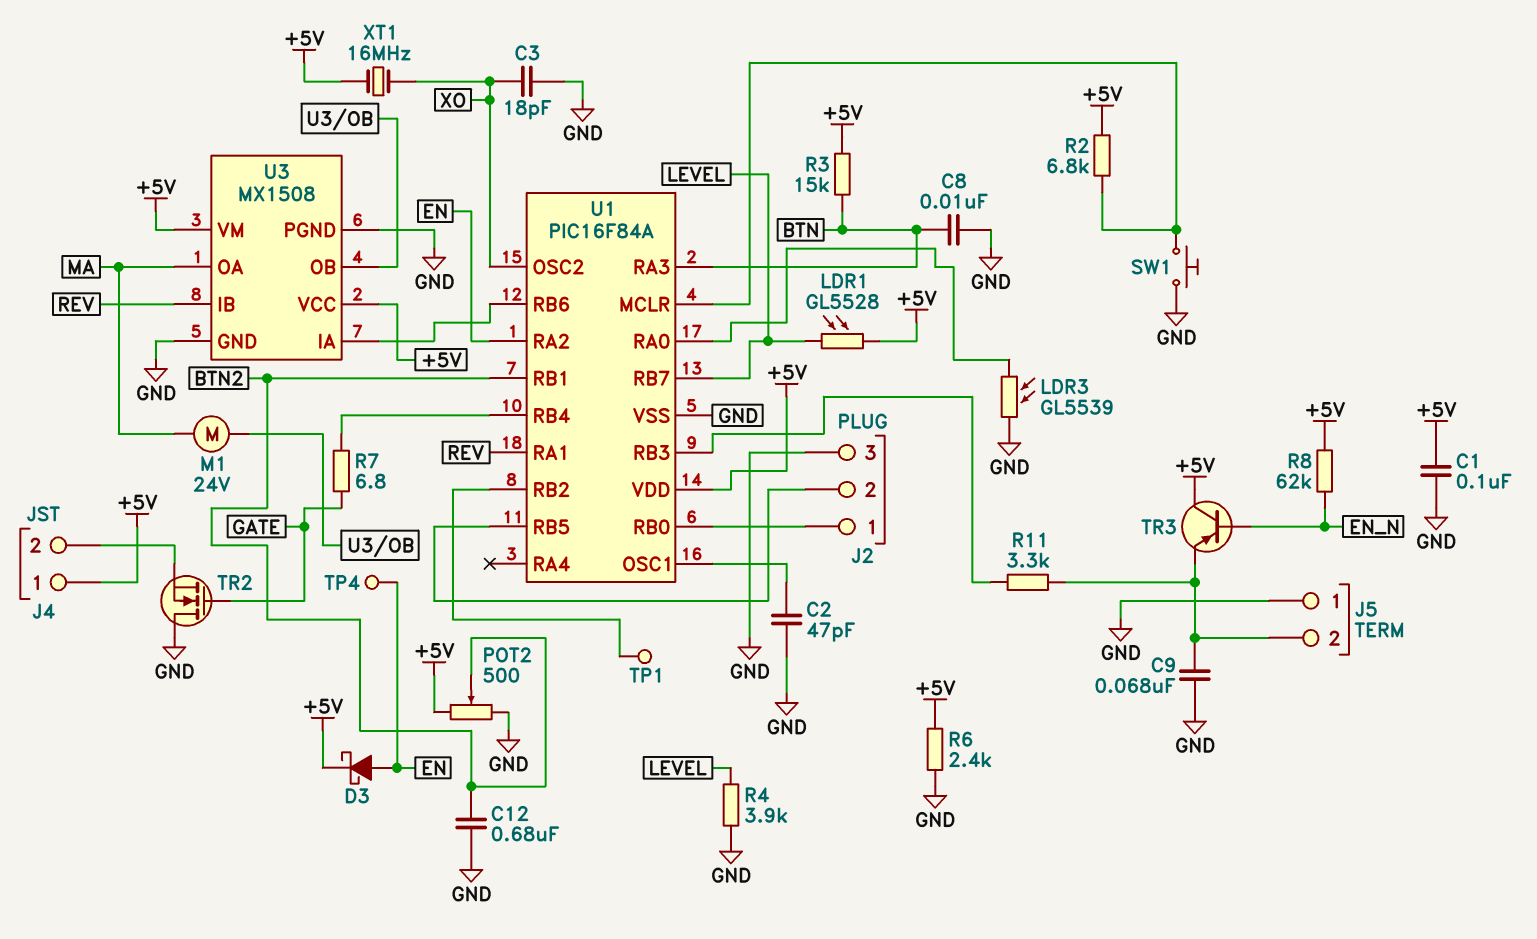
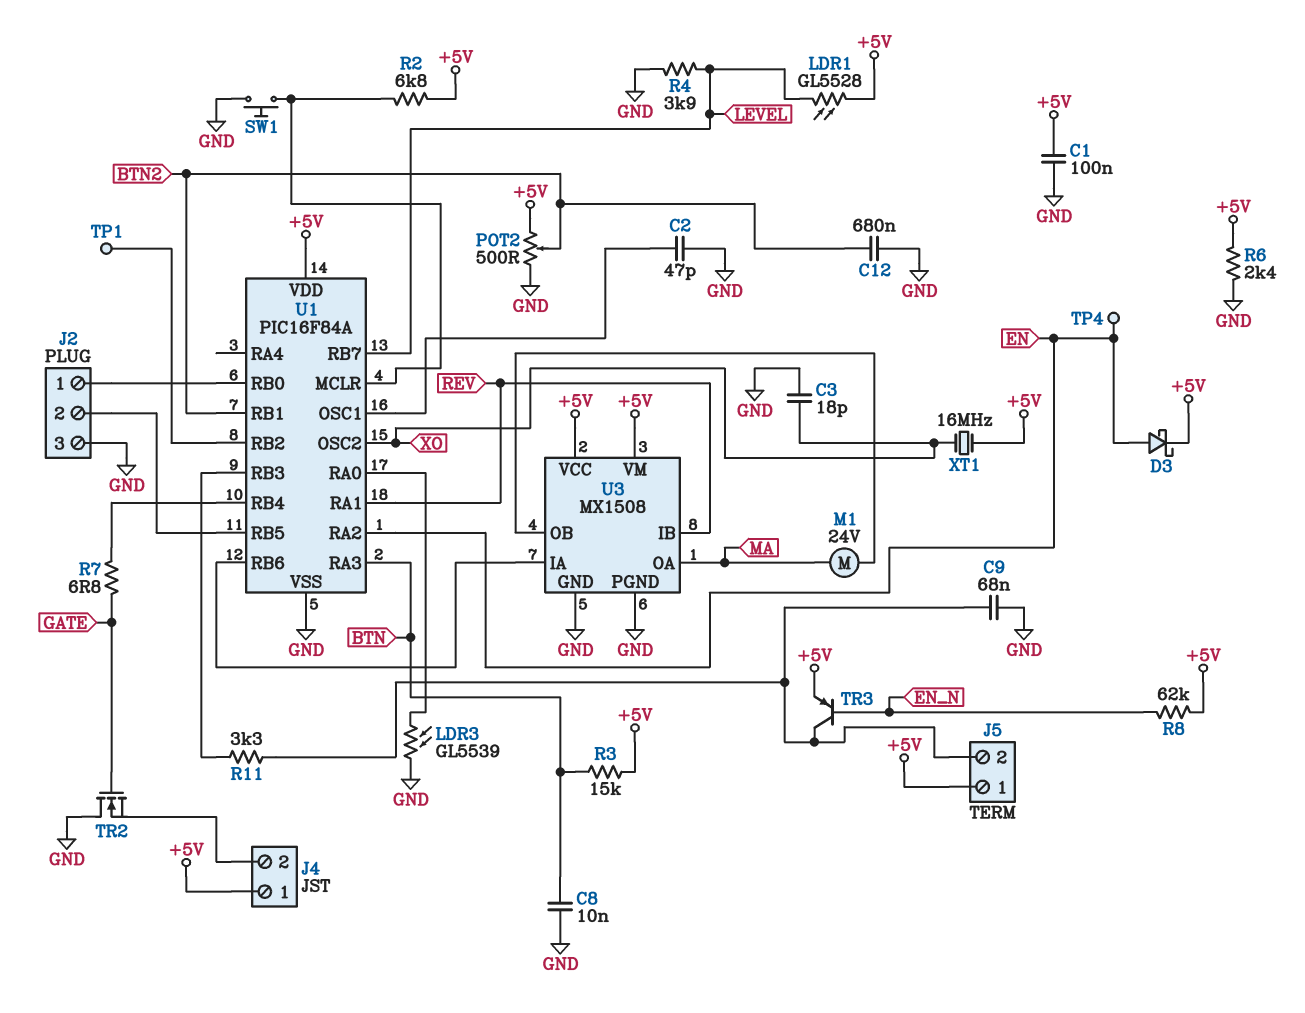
J5 pin 1: GND -> +5V
TR3: PNP (B EN_N, C +5V, E J5/2) -> PNP (B EN_N, C J5/2, E +5V)

